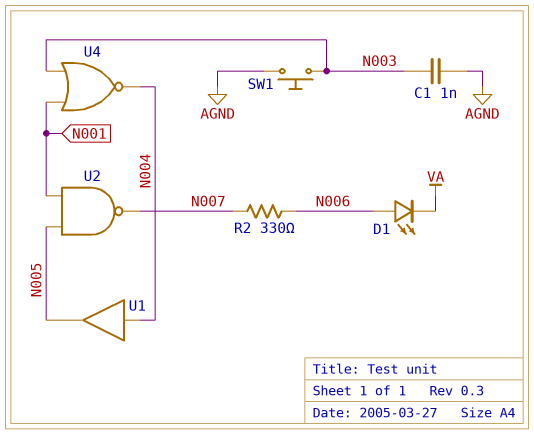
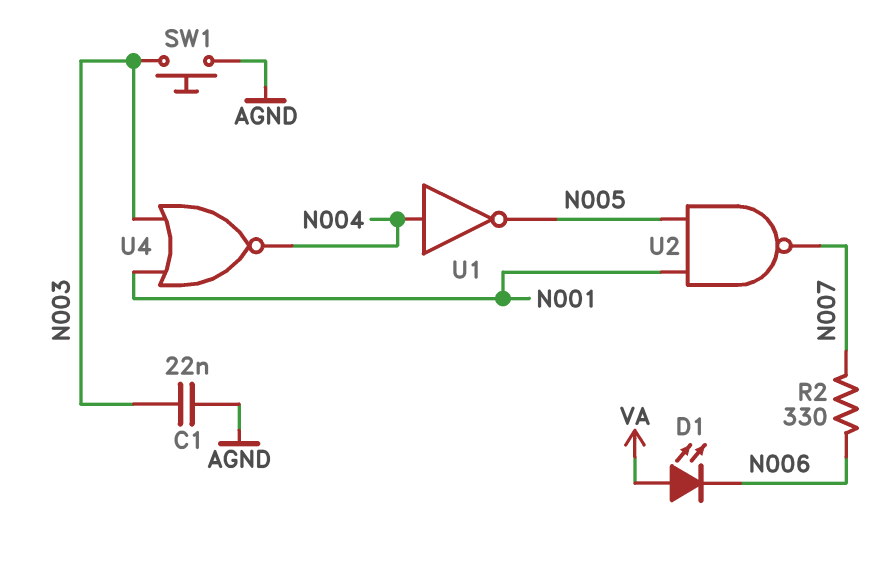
C1: 1nF (AGND, N003) -> 22nF (AGND, N003)
D1: LED (A N006, K VA) -> LED (A VA, K N006)
U1: buffer (in N004, out N005) -> NOT (in N004, out N005)

